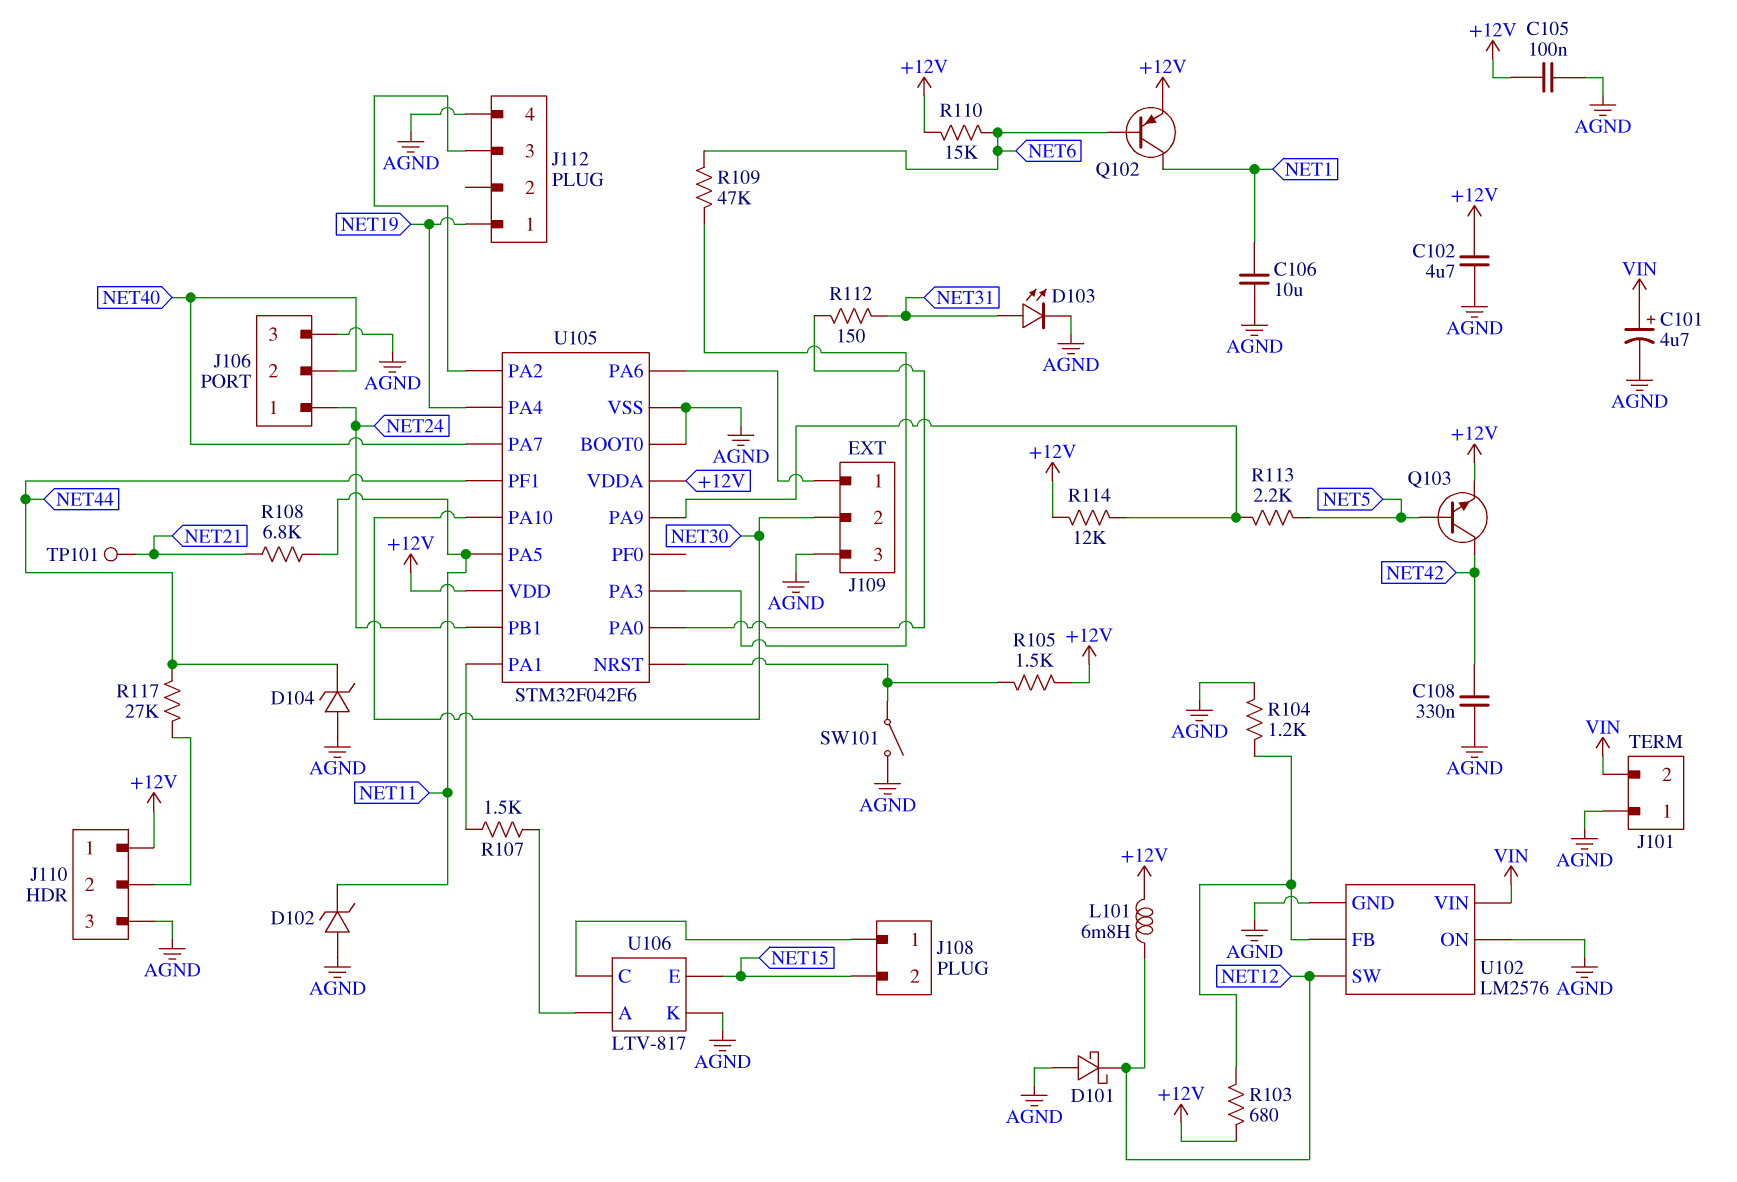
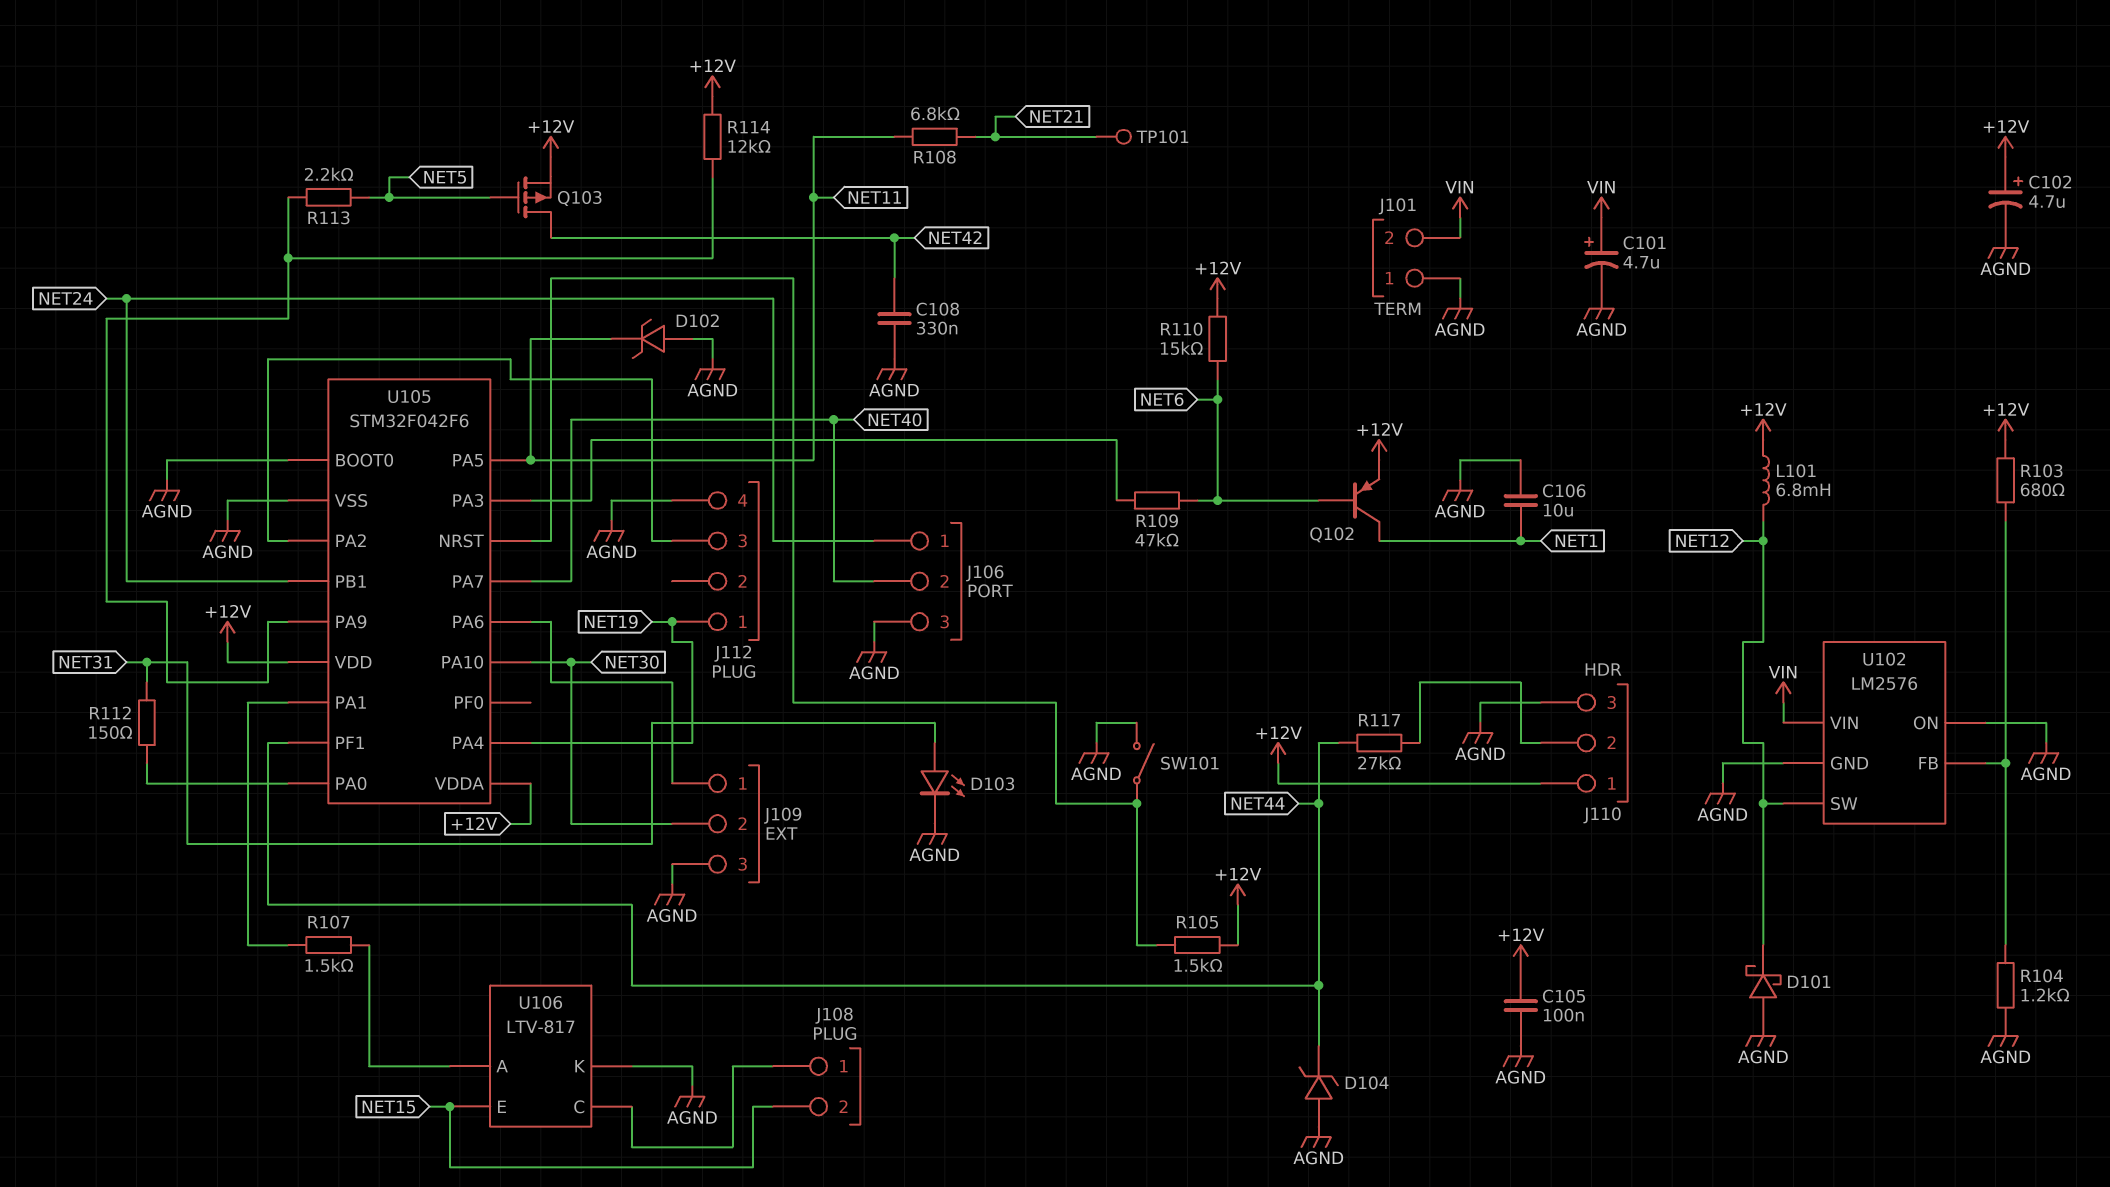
C102: 4.7uF (+12V, AGND) -> 4.7uF (plus +12V, minus AGND)
Q103: NPN (B NET5, C NET42, E +12V) -> PMOS (G NET5, D NET42, S +12V)

